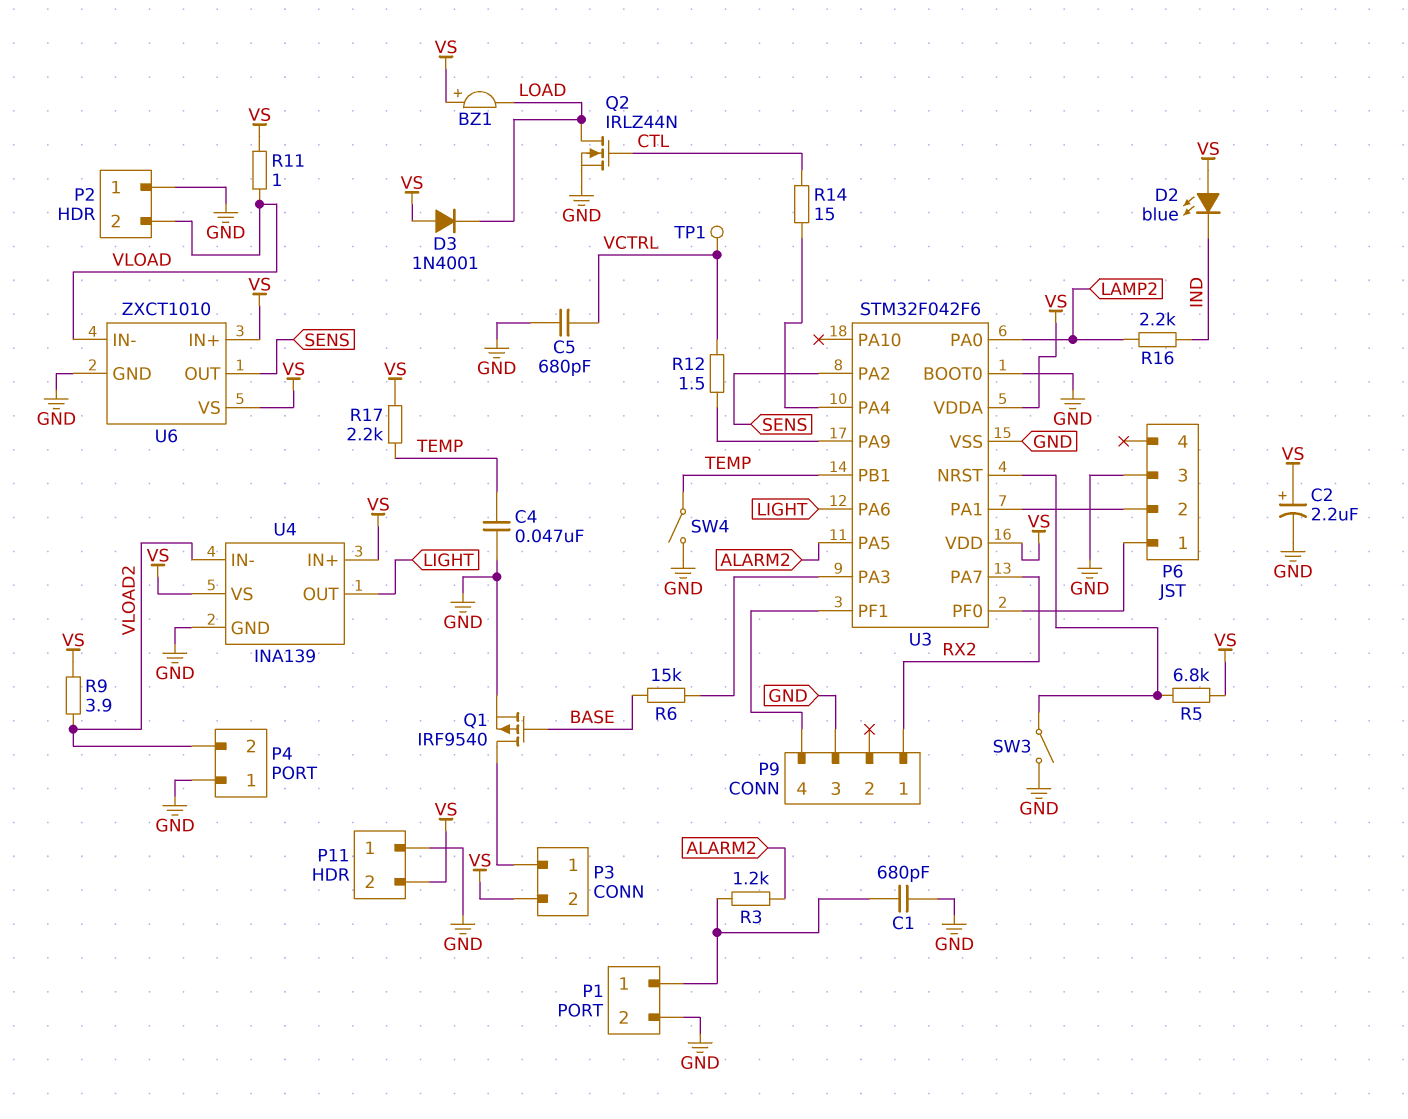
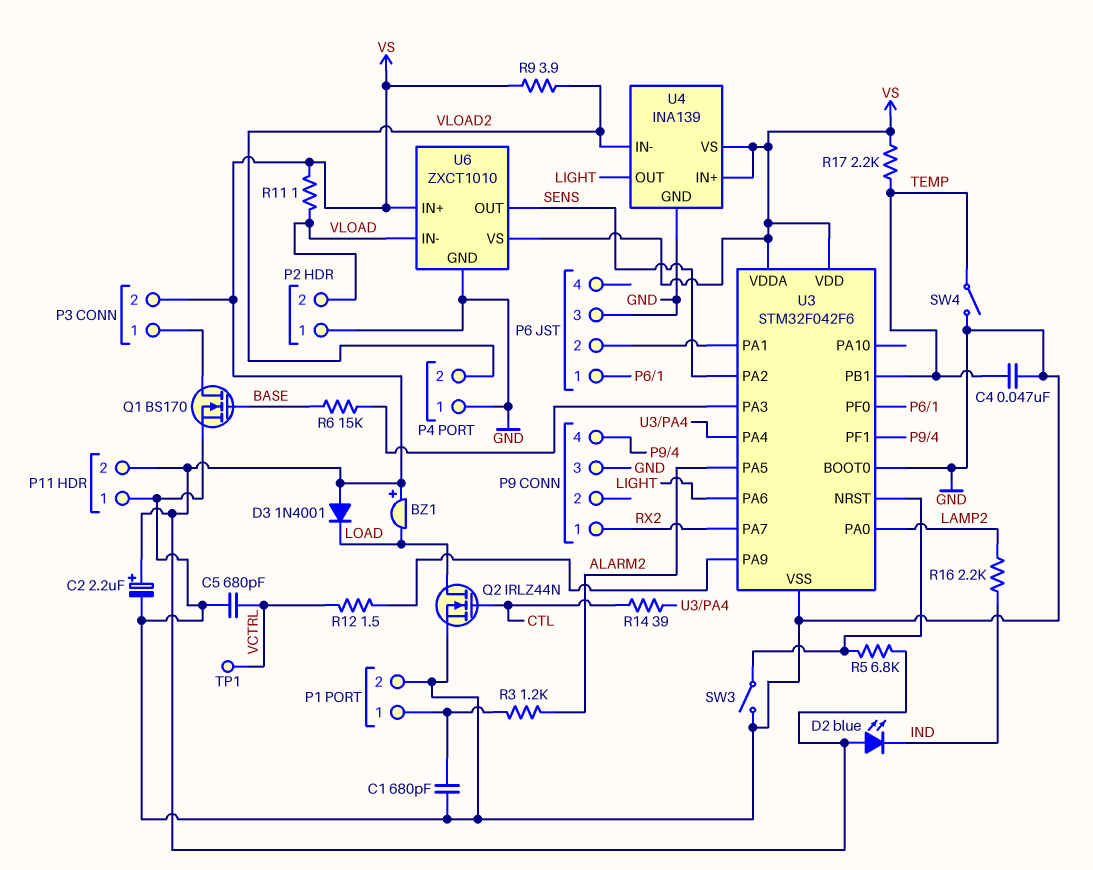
Q1: PMOS IRF9540 (G BASE, D P3/1, S GND) -> NMOS BS170 (G BASE, D P3/1, S GND)
R14: 15 (CTL, U3/PA4) -> 39 (CTL, U3/PA4)

